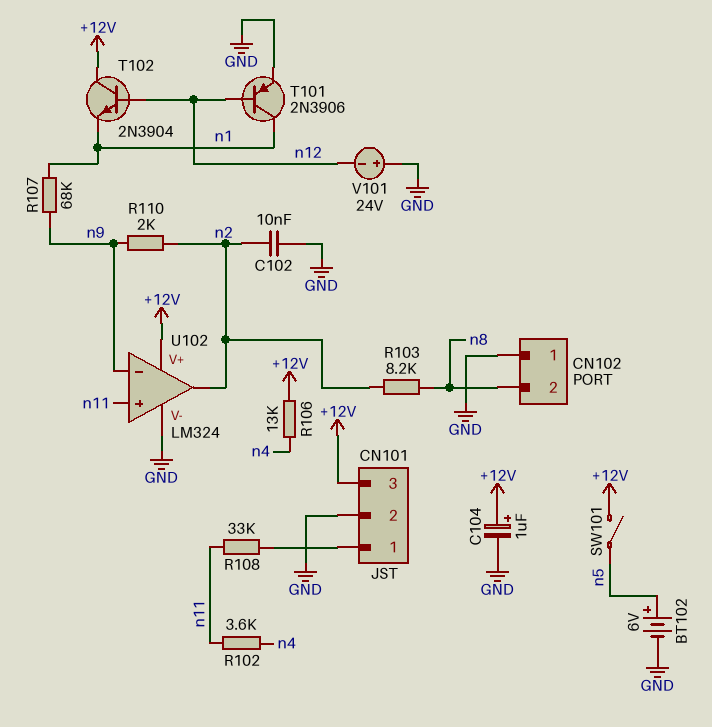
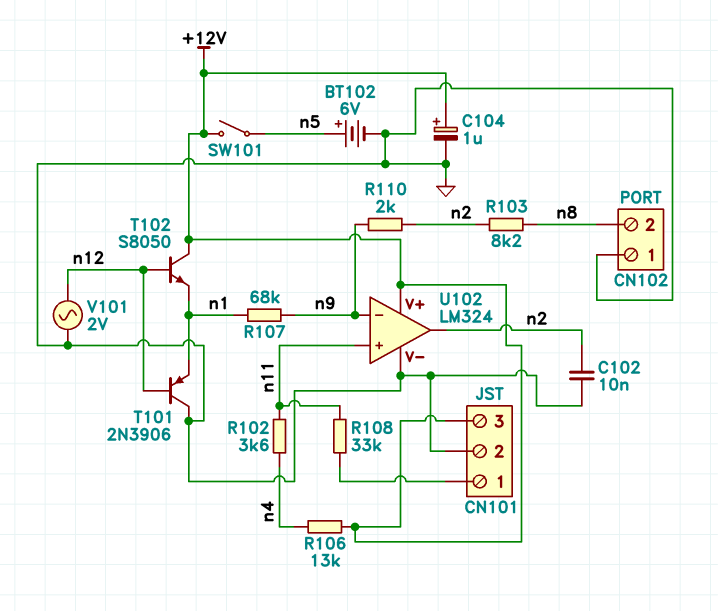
T101: PNP 2N3906 (B n12, C n1, E GND) -> PNP 2N3906 (B n12, C GND, E n1)
T102: NPN 2N3904 (B n12, C +12V, E n1) -> NPN S8050 (B n12, C +12V, E n1)
V101: 24V (plus GND, minus n12) -> AC 2V (GND, n12)

